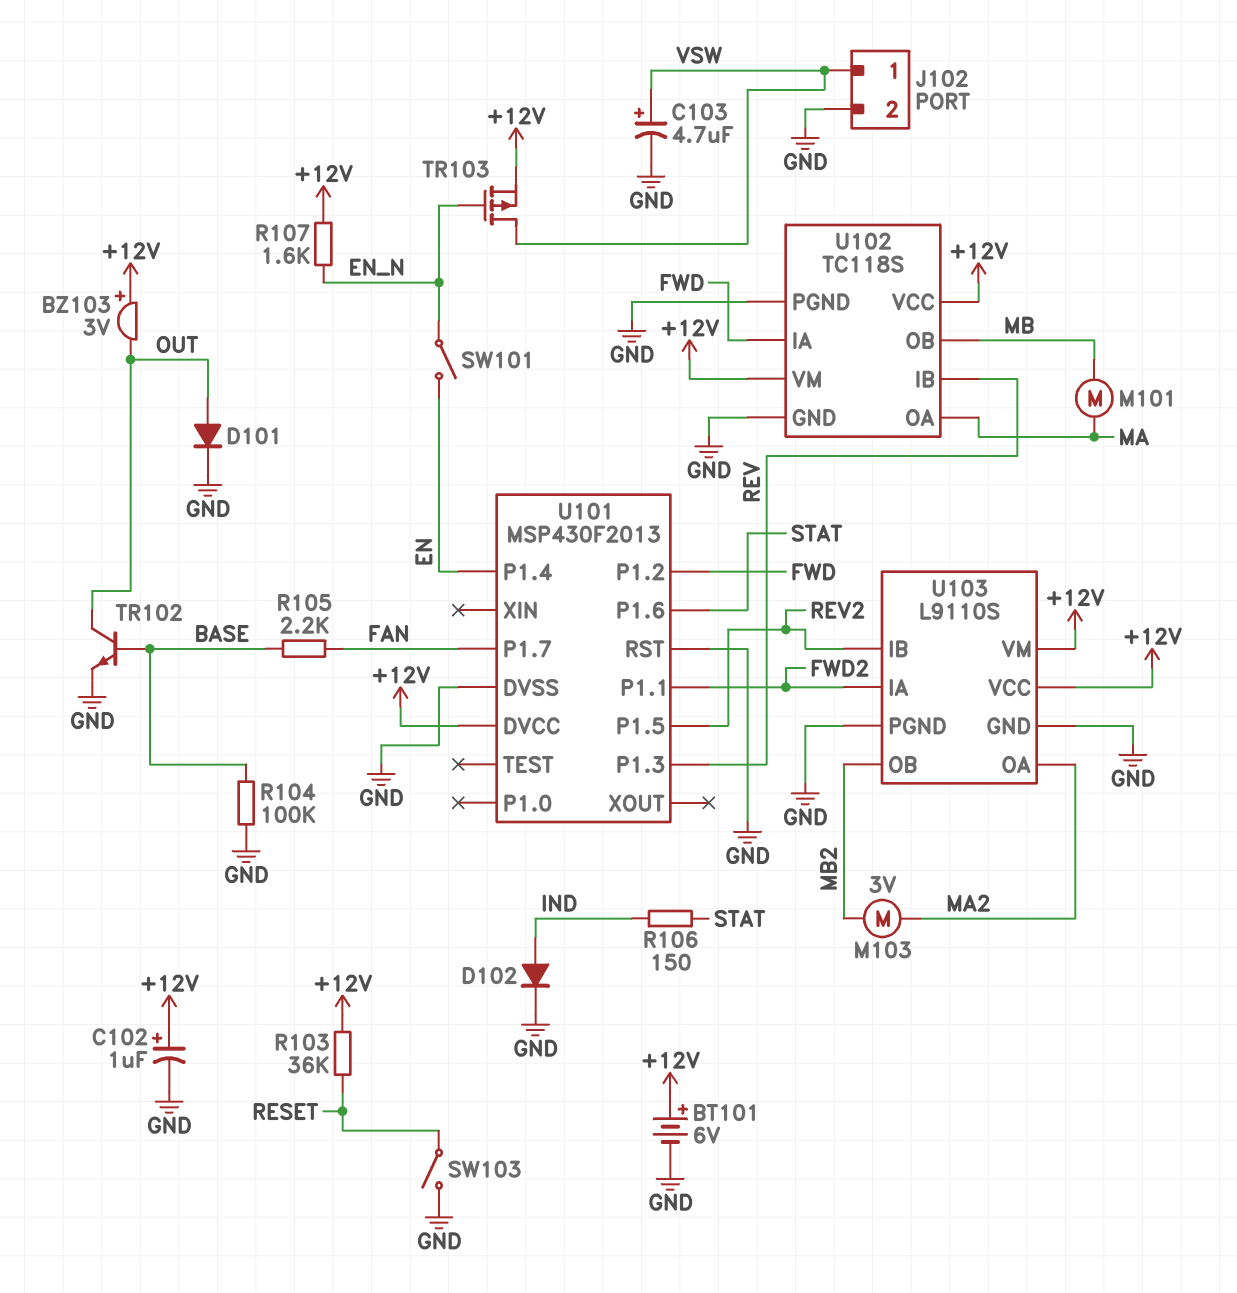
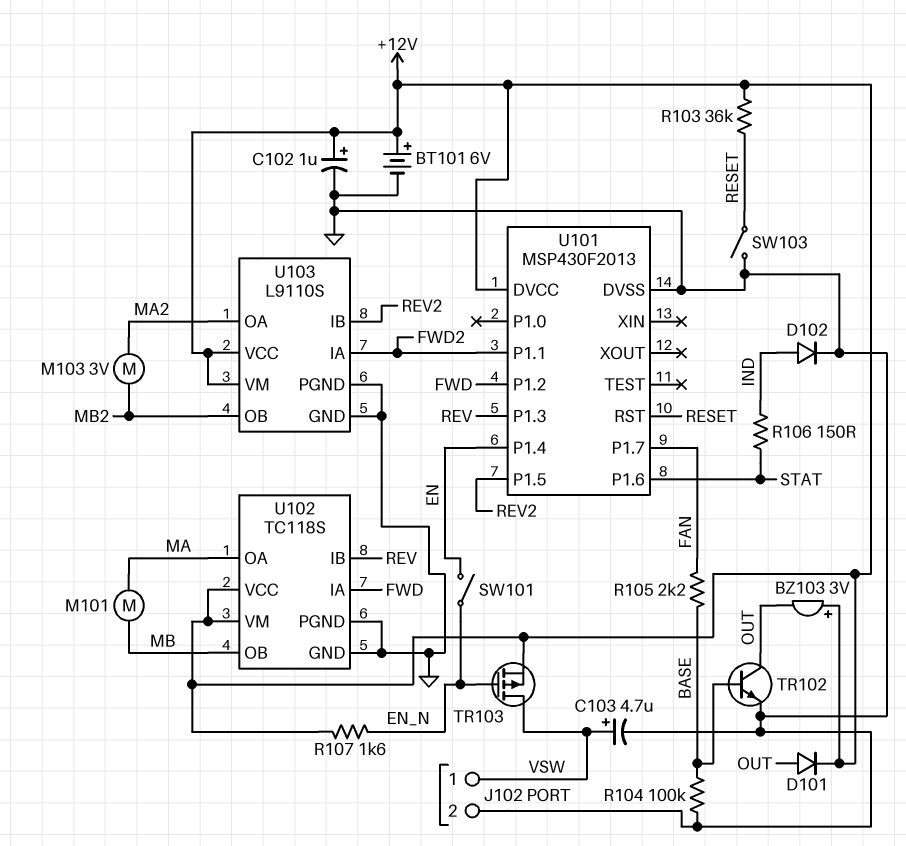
D101: diode (A OUT, K GND) -> diode (A OUT, K +12V)
U101 pin RST: GND -> RESET

